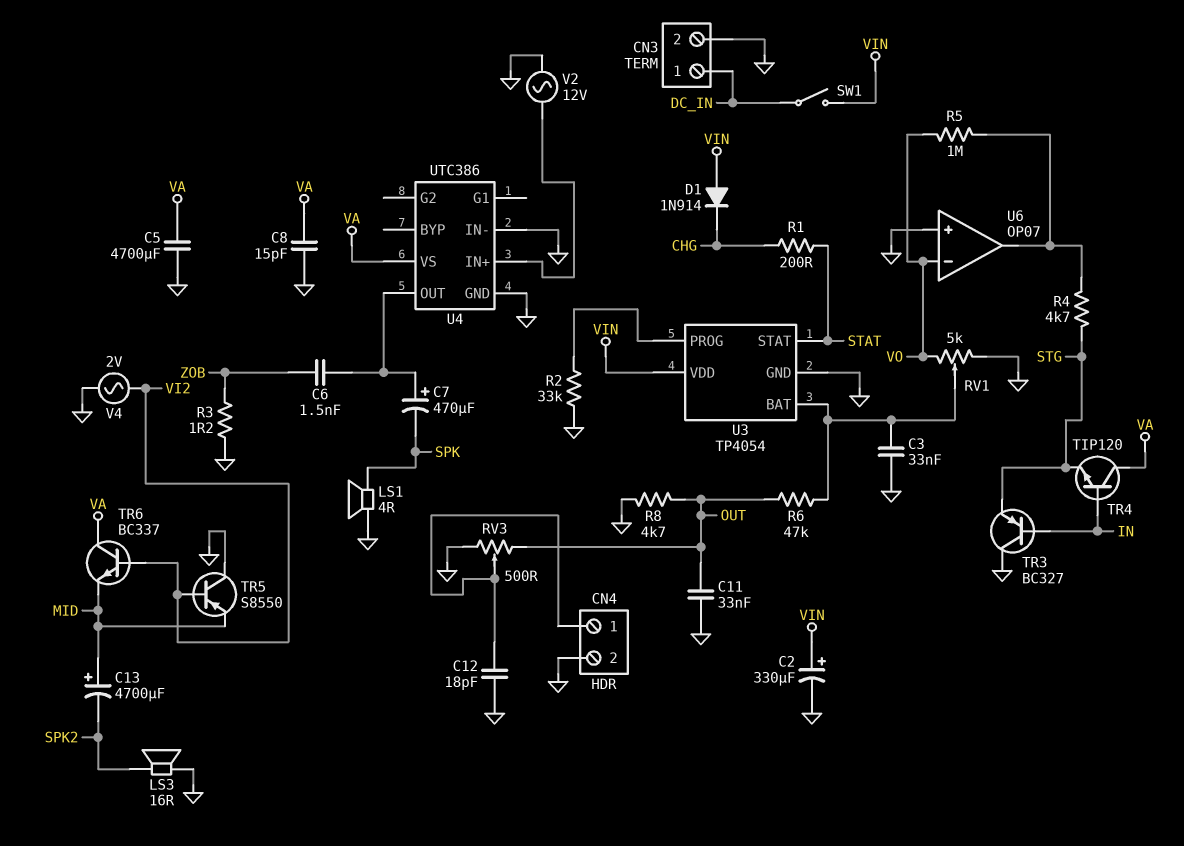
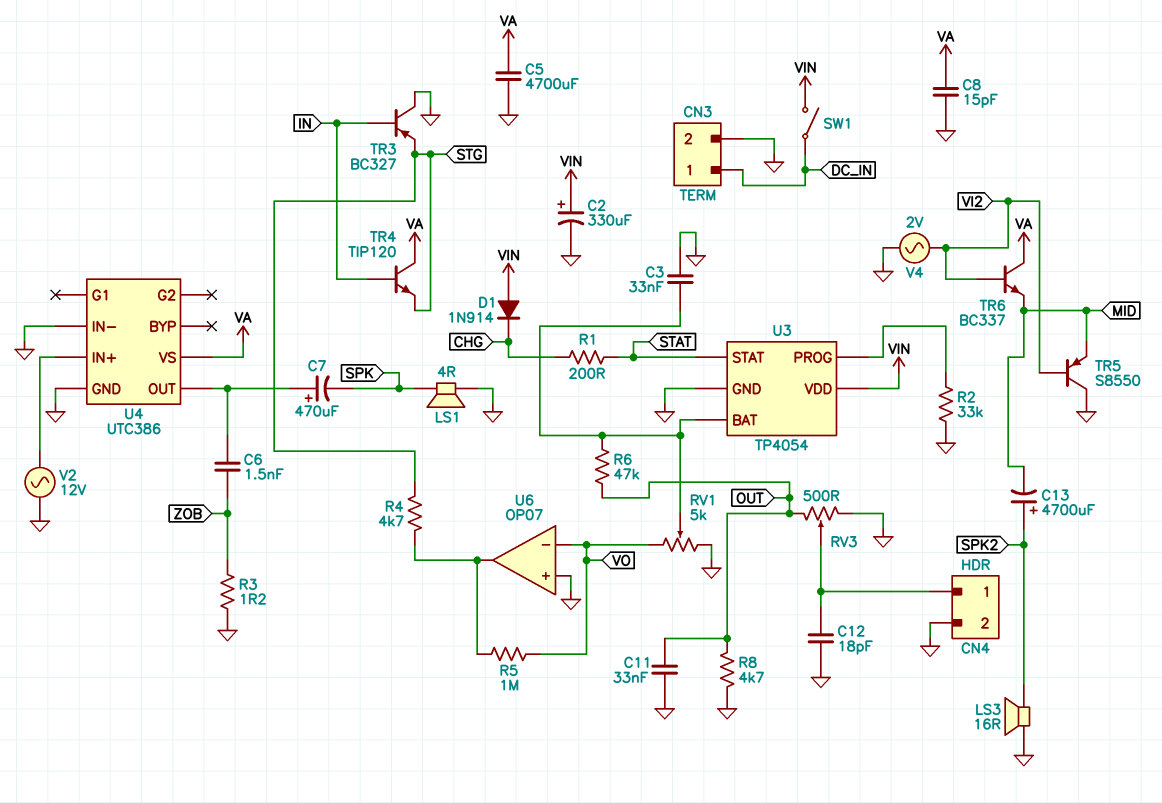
C13: 4700uF (plus MID, minus SPK2) -> 4700uF (plus SPK2, minus MID)

